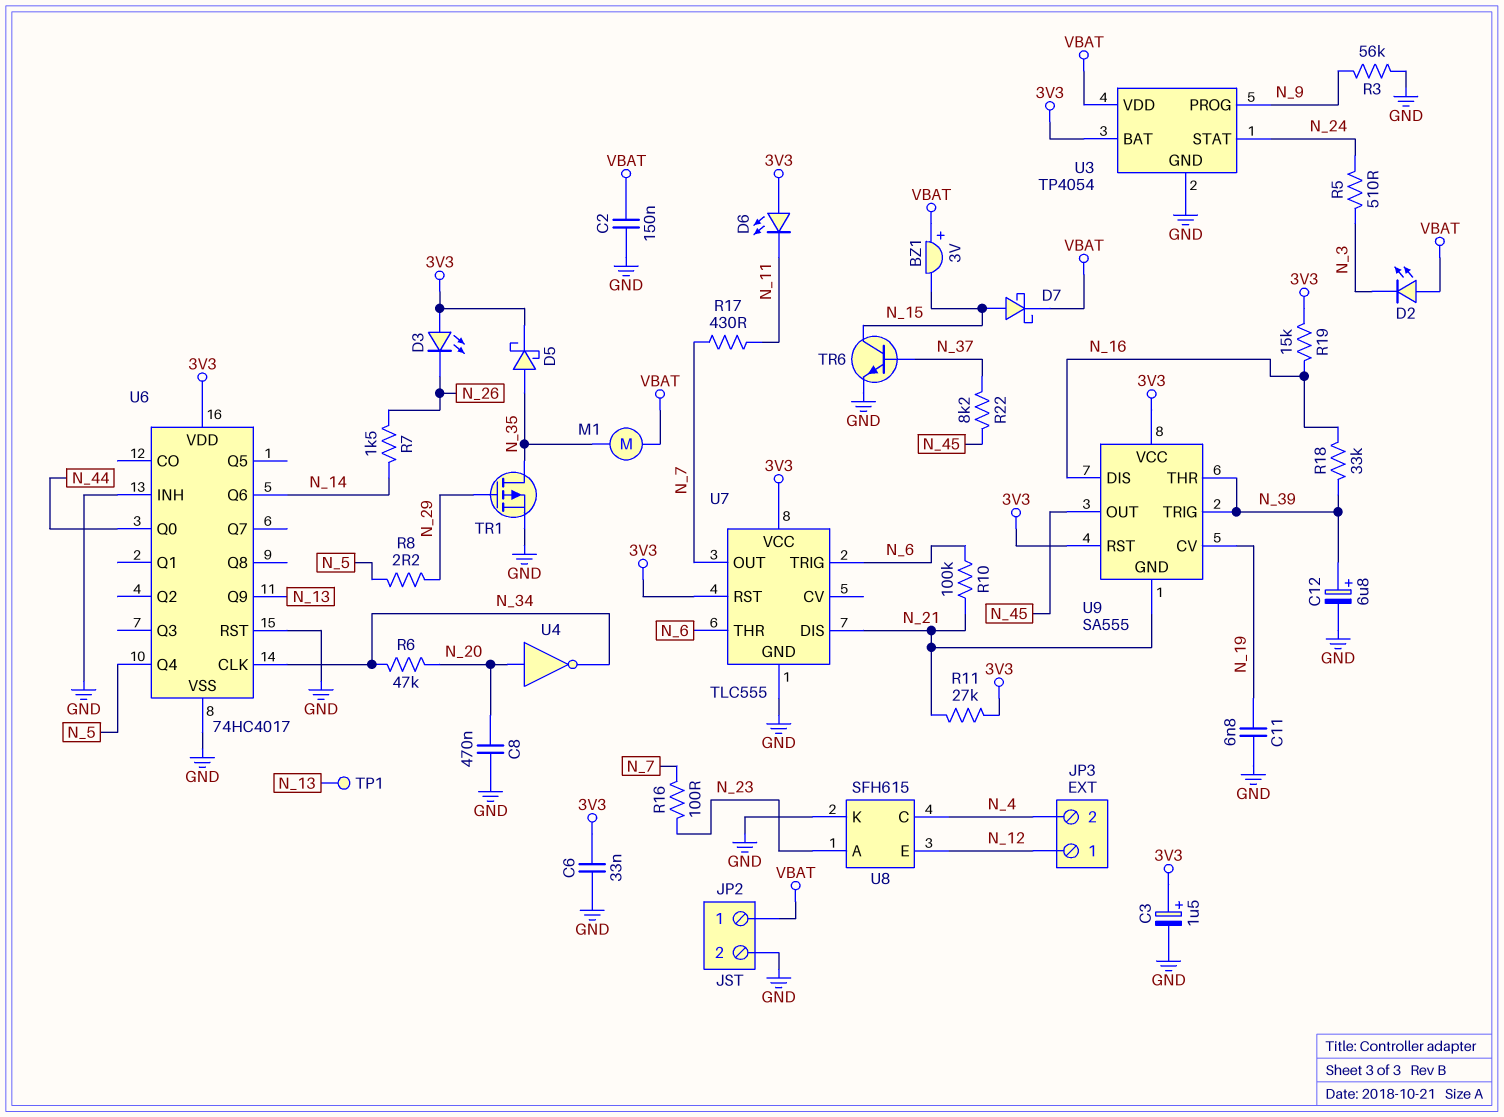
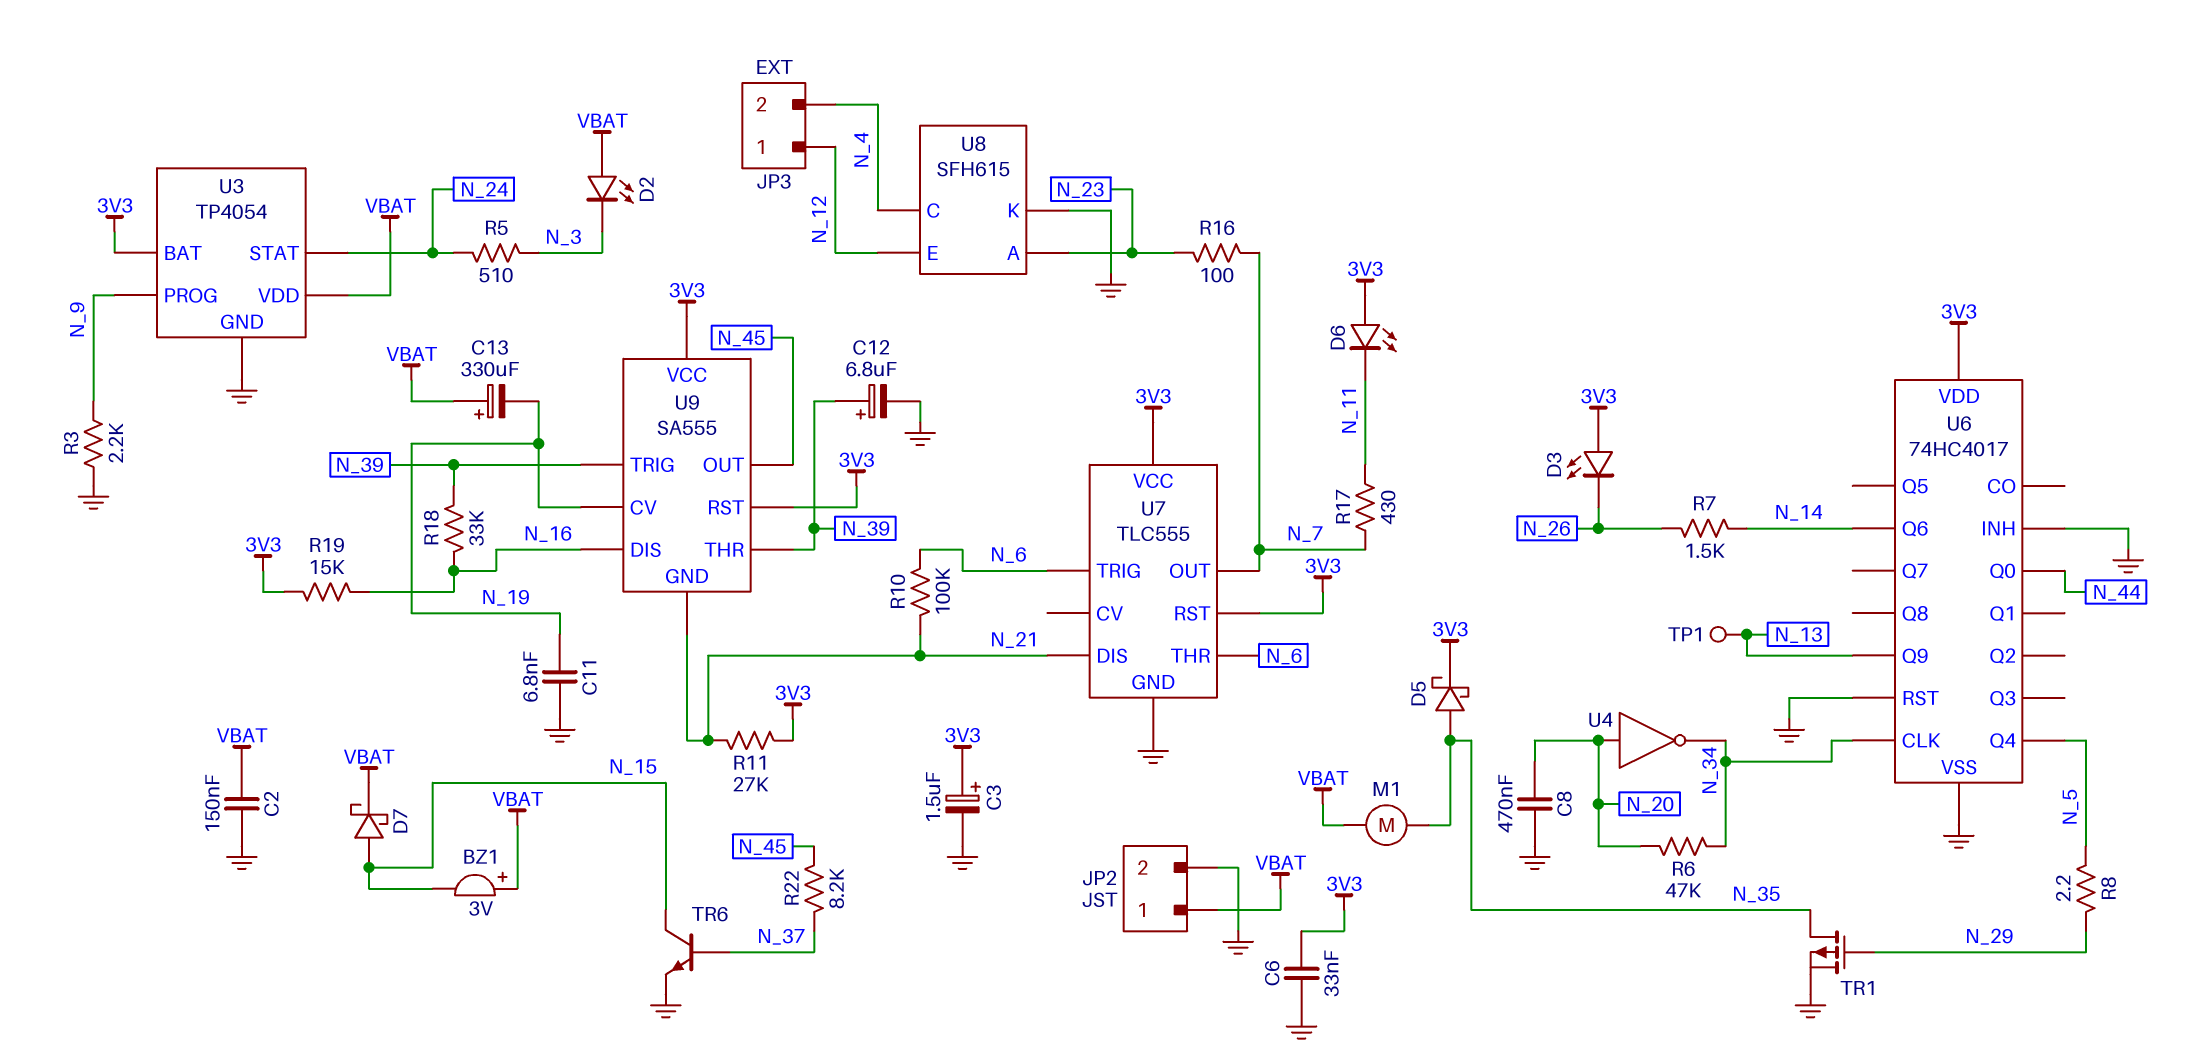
C13: none -> 330uF (plus VBAT, minus N_19)
R3: 56k (GND, N_9) -> 2.2k (GND, N_9)

